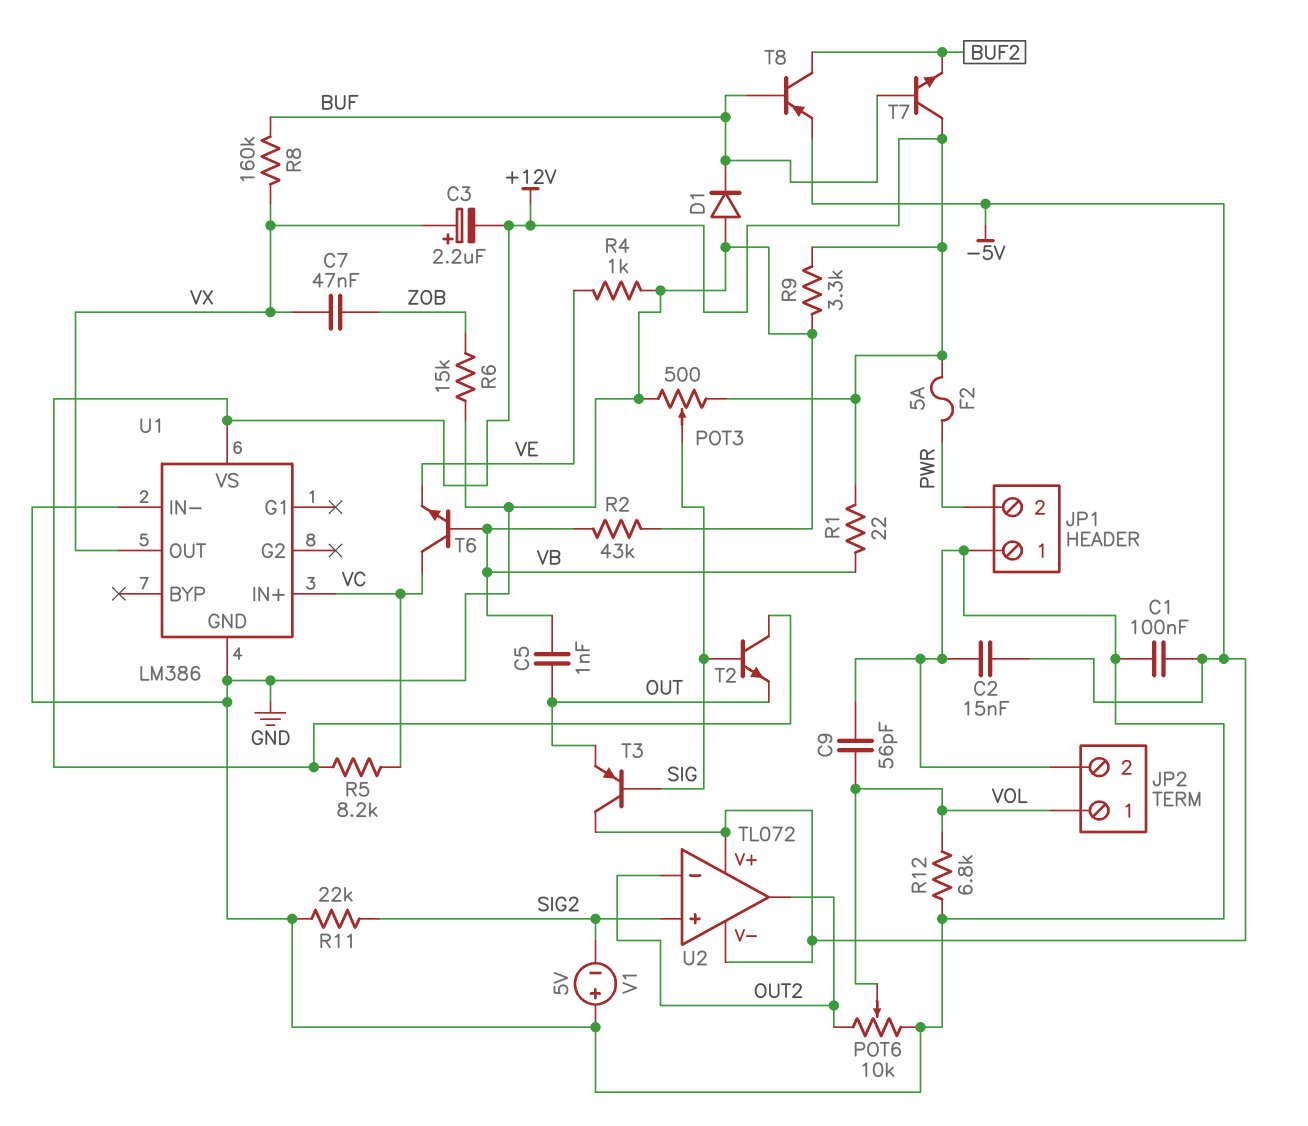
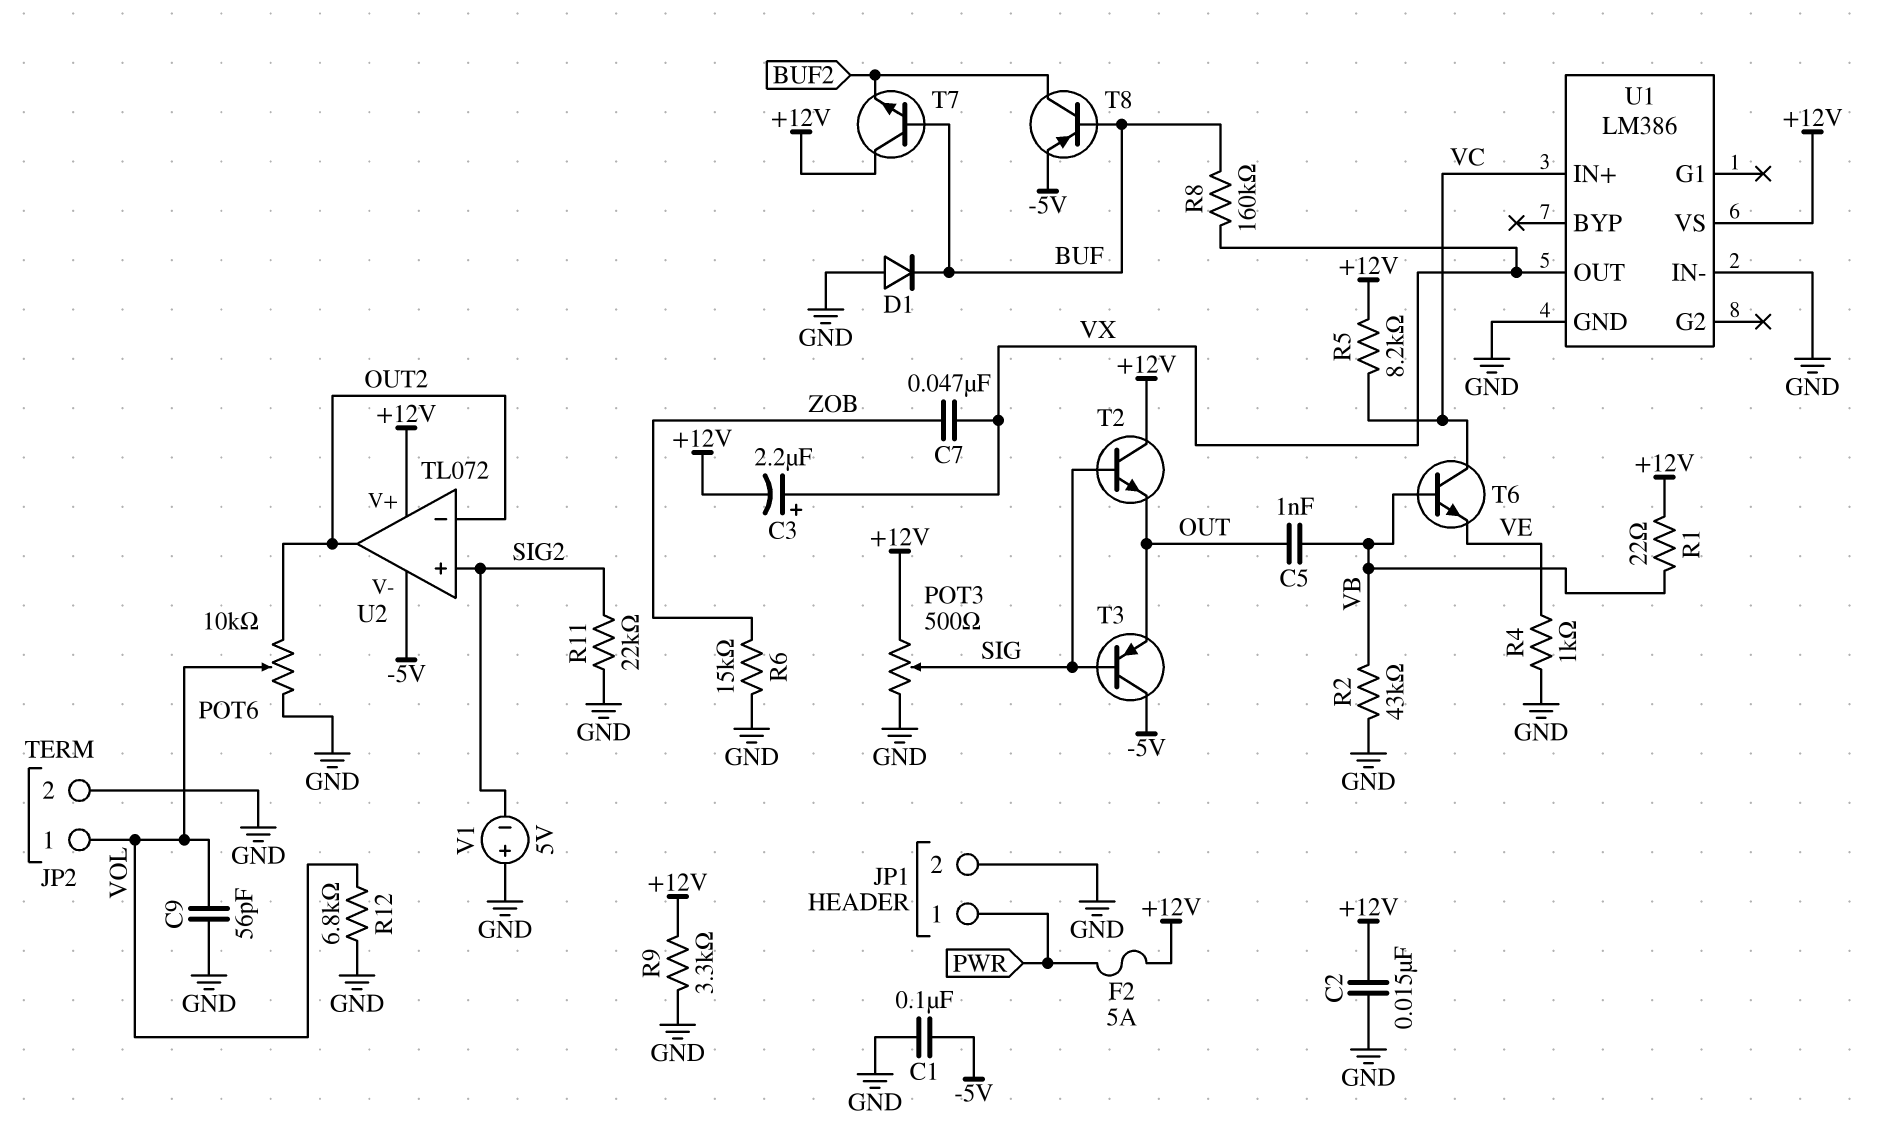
C2: 15nF (-5V, GND) -> 15nF (+12V, GND)
JP1 pin 1: GND -> PWR
JP1 pin 2: PWR -> GND
U2 pin V+: -5V -> +12V

